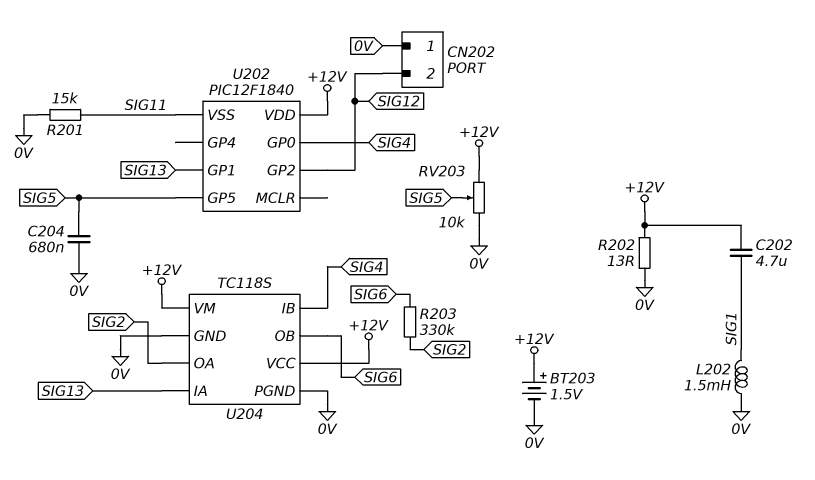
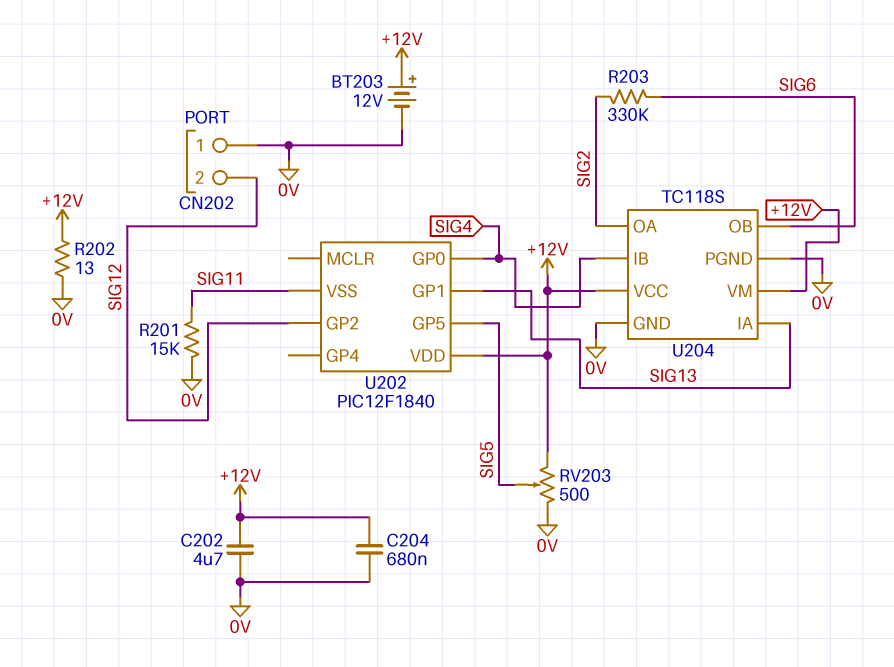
BT203: 1.5V (plus +12V, minus 0V) -> 12V (plus +12V, minus 0V)
C202: 4.7uF (+12V, SIG1) -> 4.7uF (+12V, 0V)
C204: 680nF (0V, SIG5) -> 680nF (+12V, 0V)
L202: 1.5mH (0V, SIG1) -> none
RV203: 10k (+12V, 0V, wiper SIG5) -> 500 (+12V, 0V, wiper SIG5)

